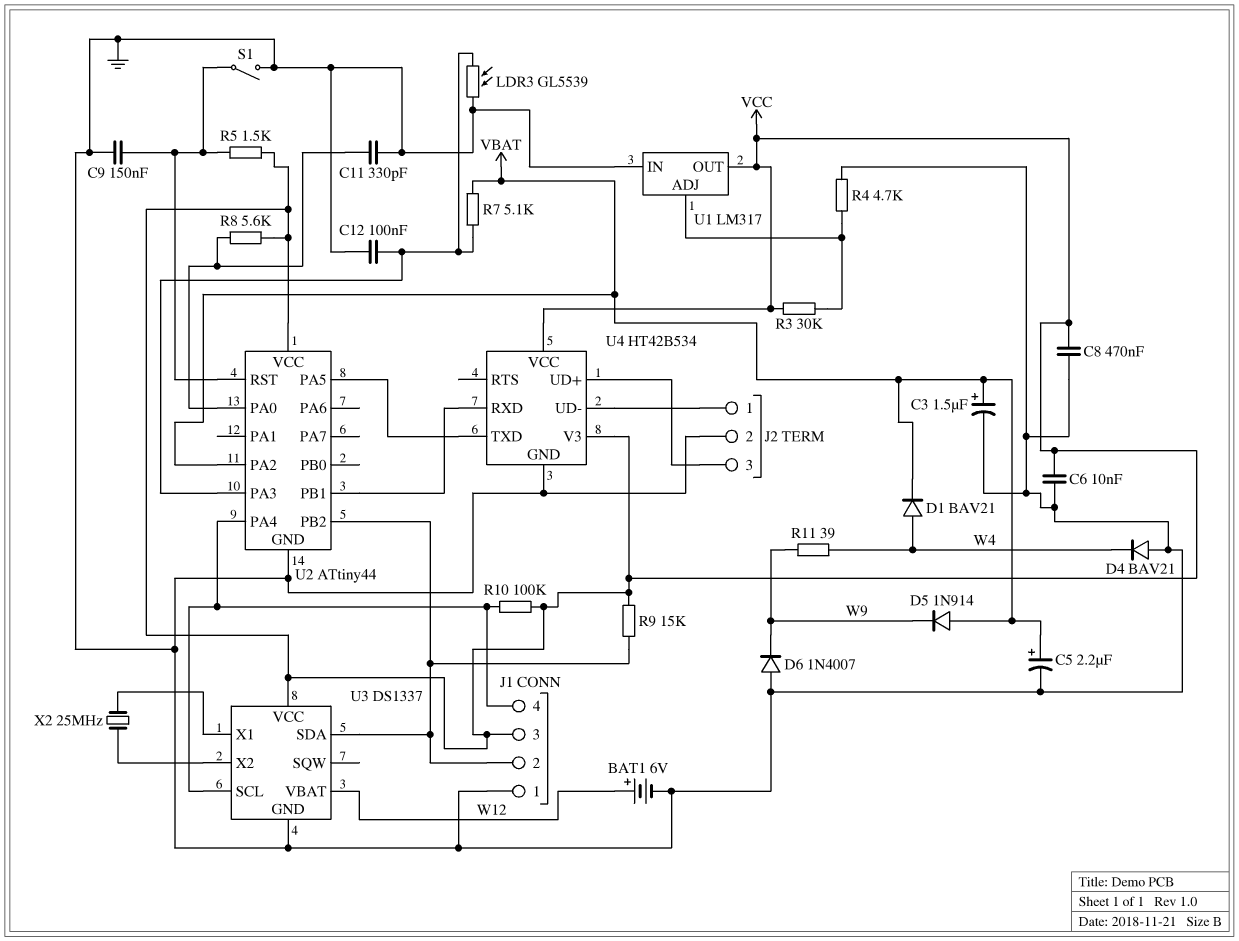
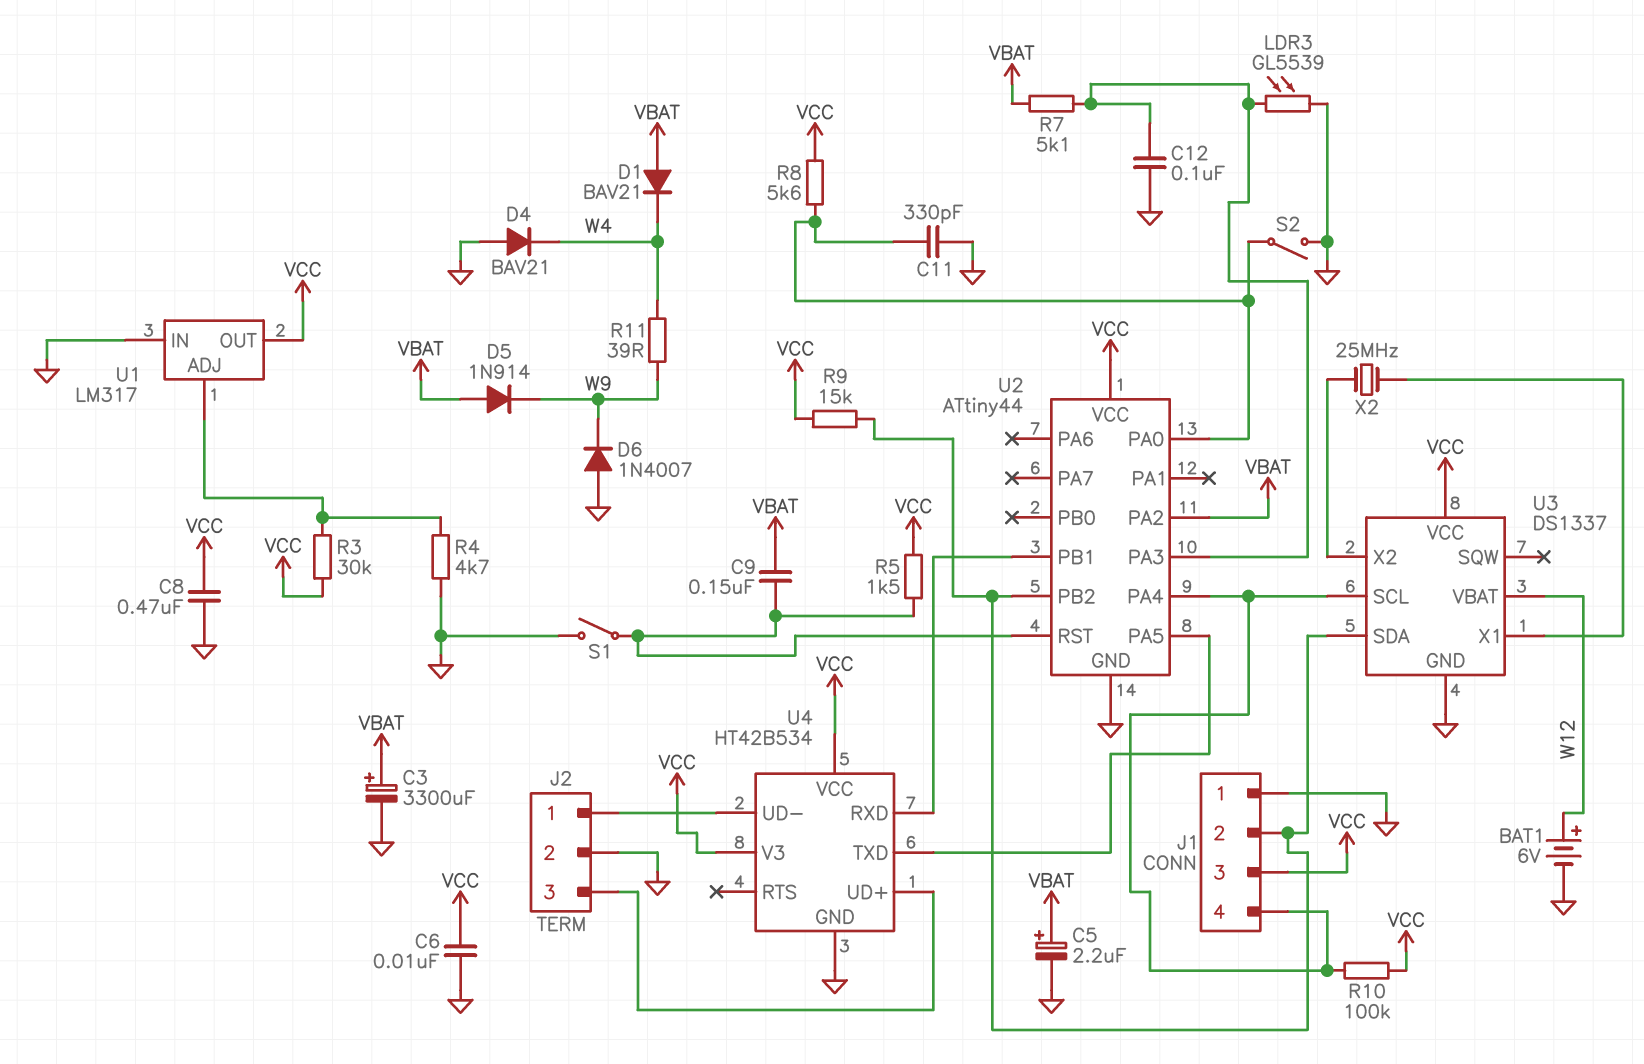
C3: 1.5uF (plus VBAT, minus GND) -> 3300uF (plus VBAT, minus GND)
C9: 150nF (GND, U2/RST) -> 150nF (U2/RST, VBAT)
D1: diode BAV21 (A W4, K VBAT) -> diode BAV21 (A VBAT, K W4)
S2: none -> switch (GND, U2/PA0)

